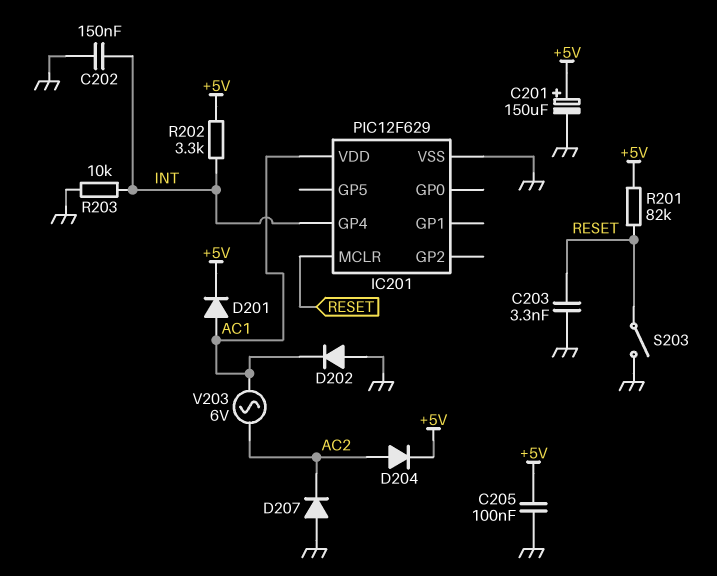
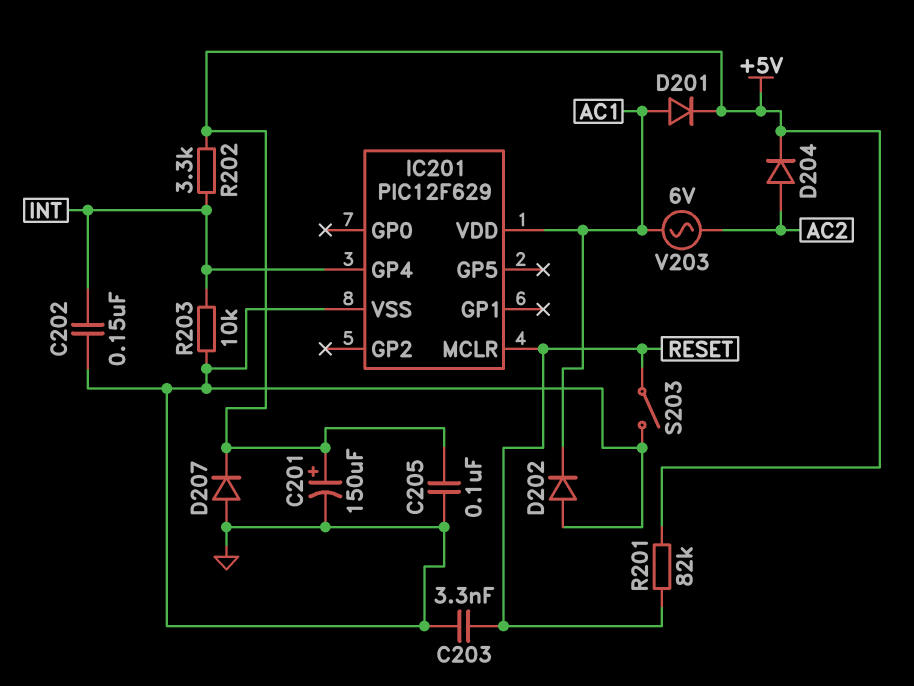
D207: diode (A GND, K AC2) -> diode (A GND, K +5V)

